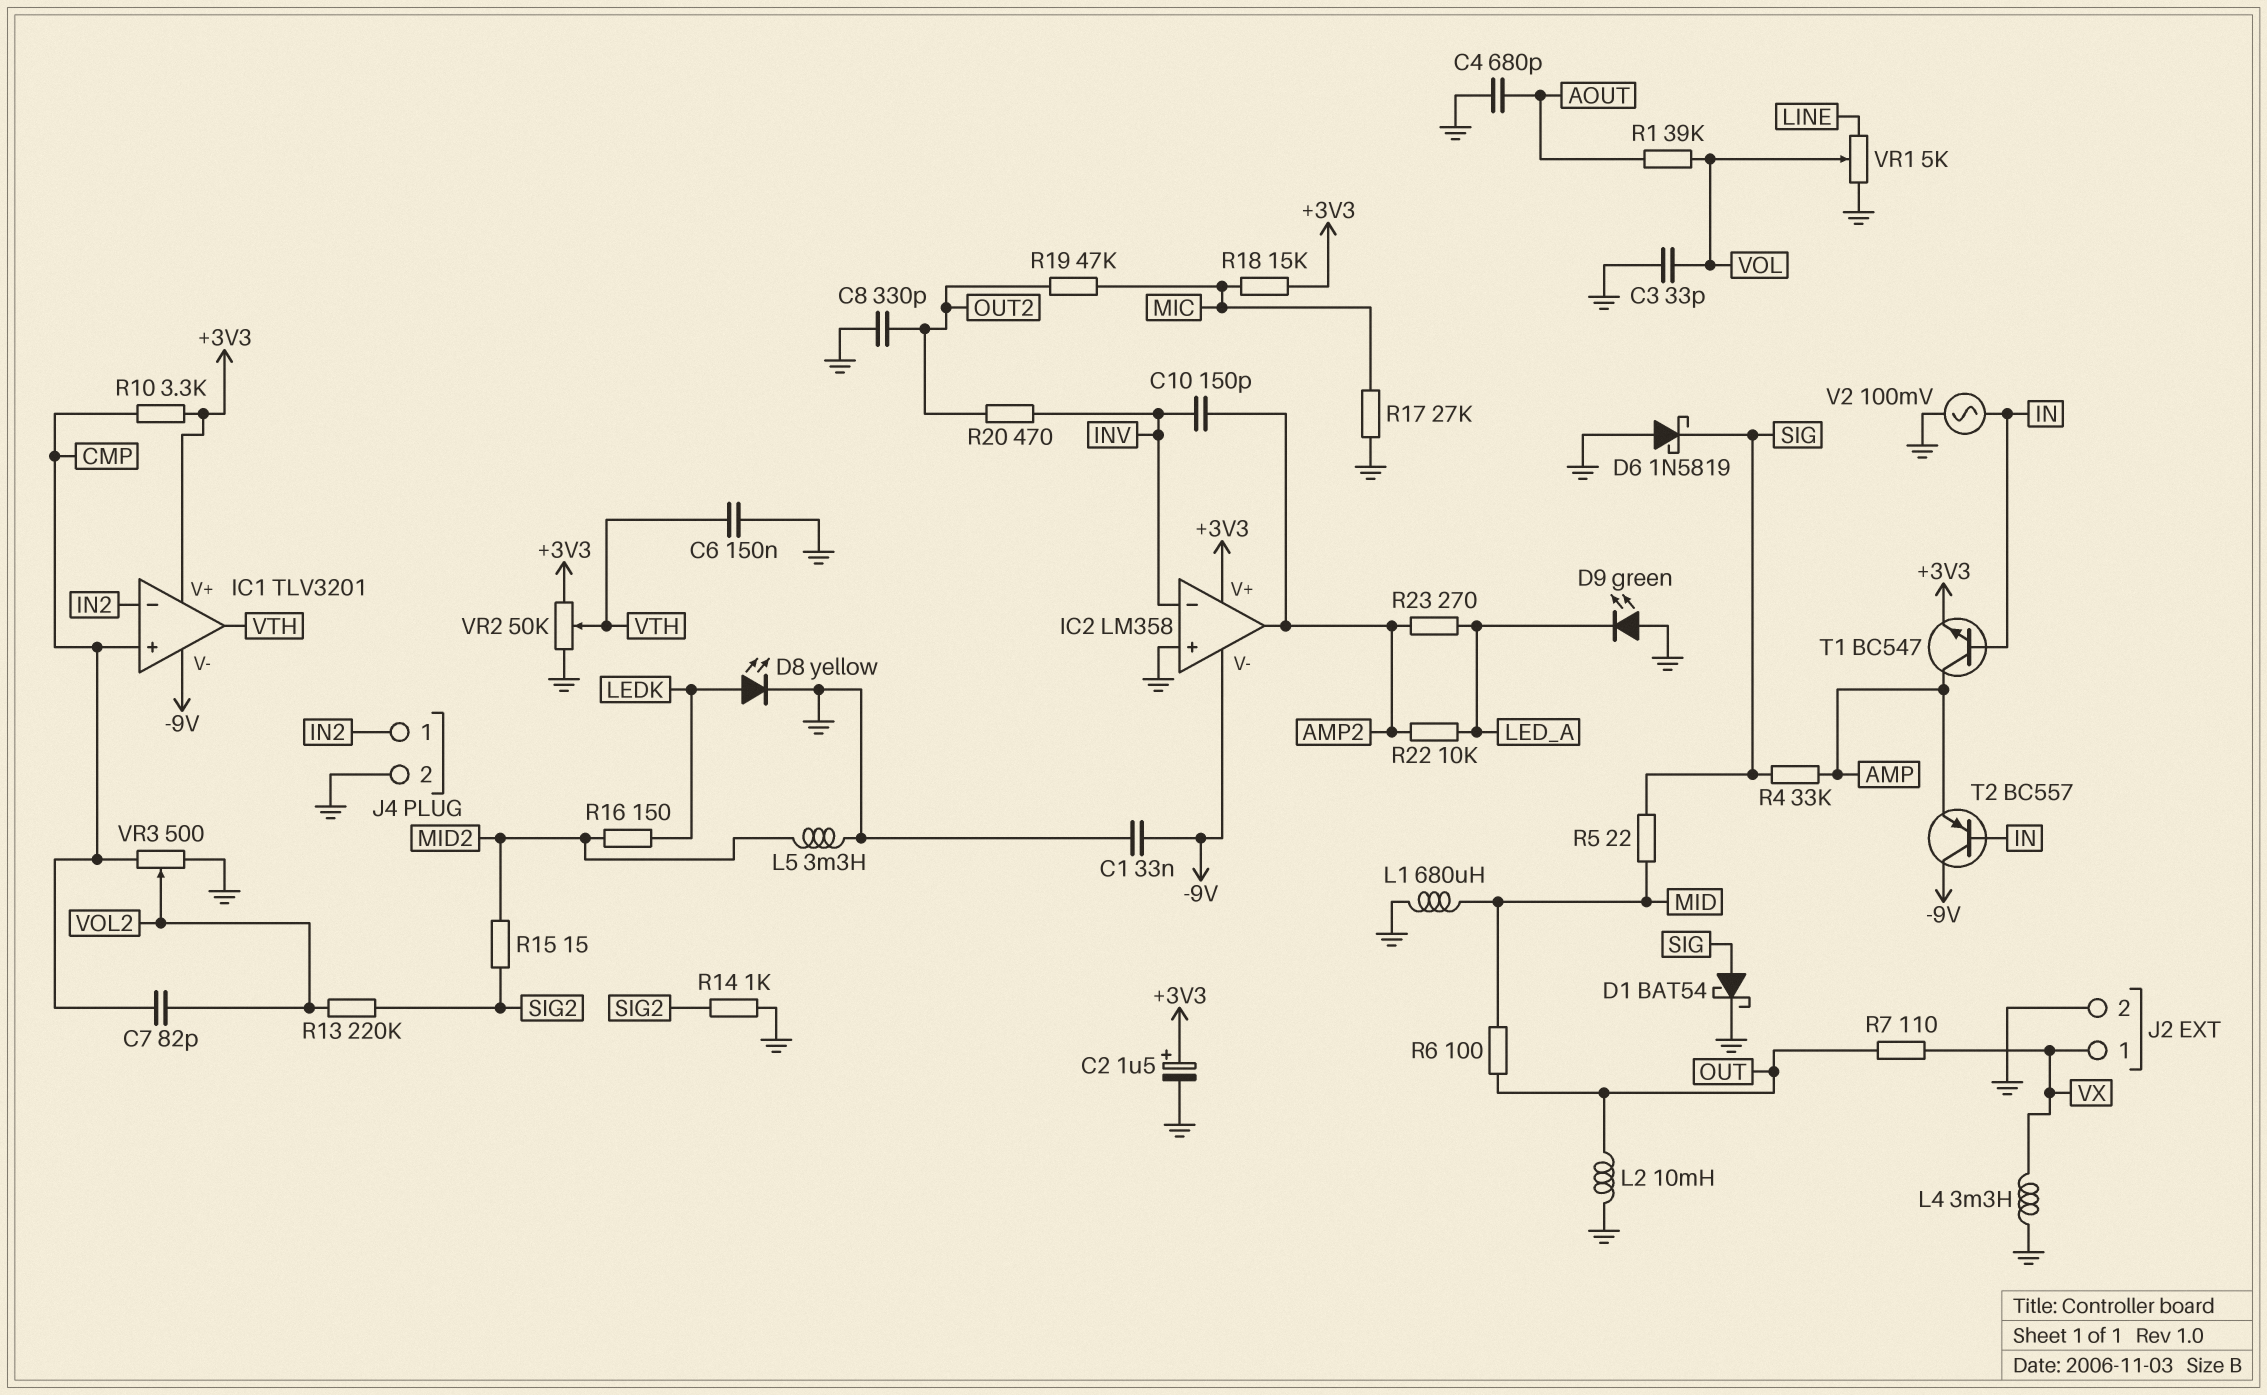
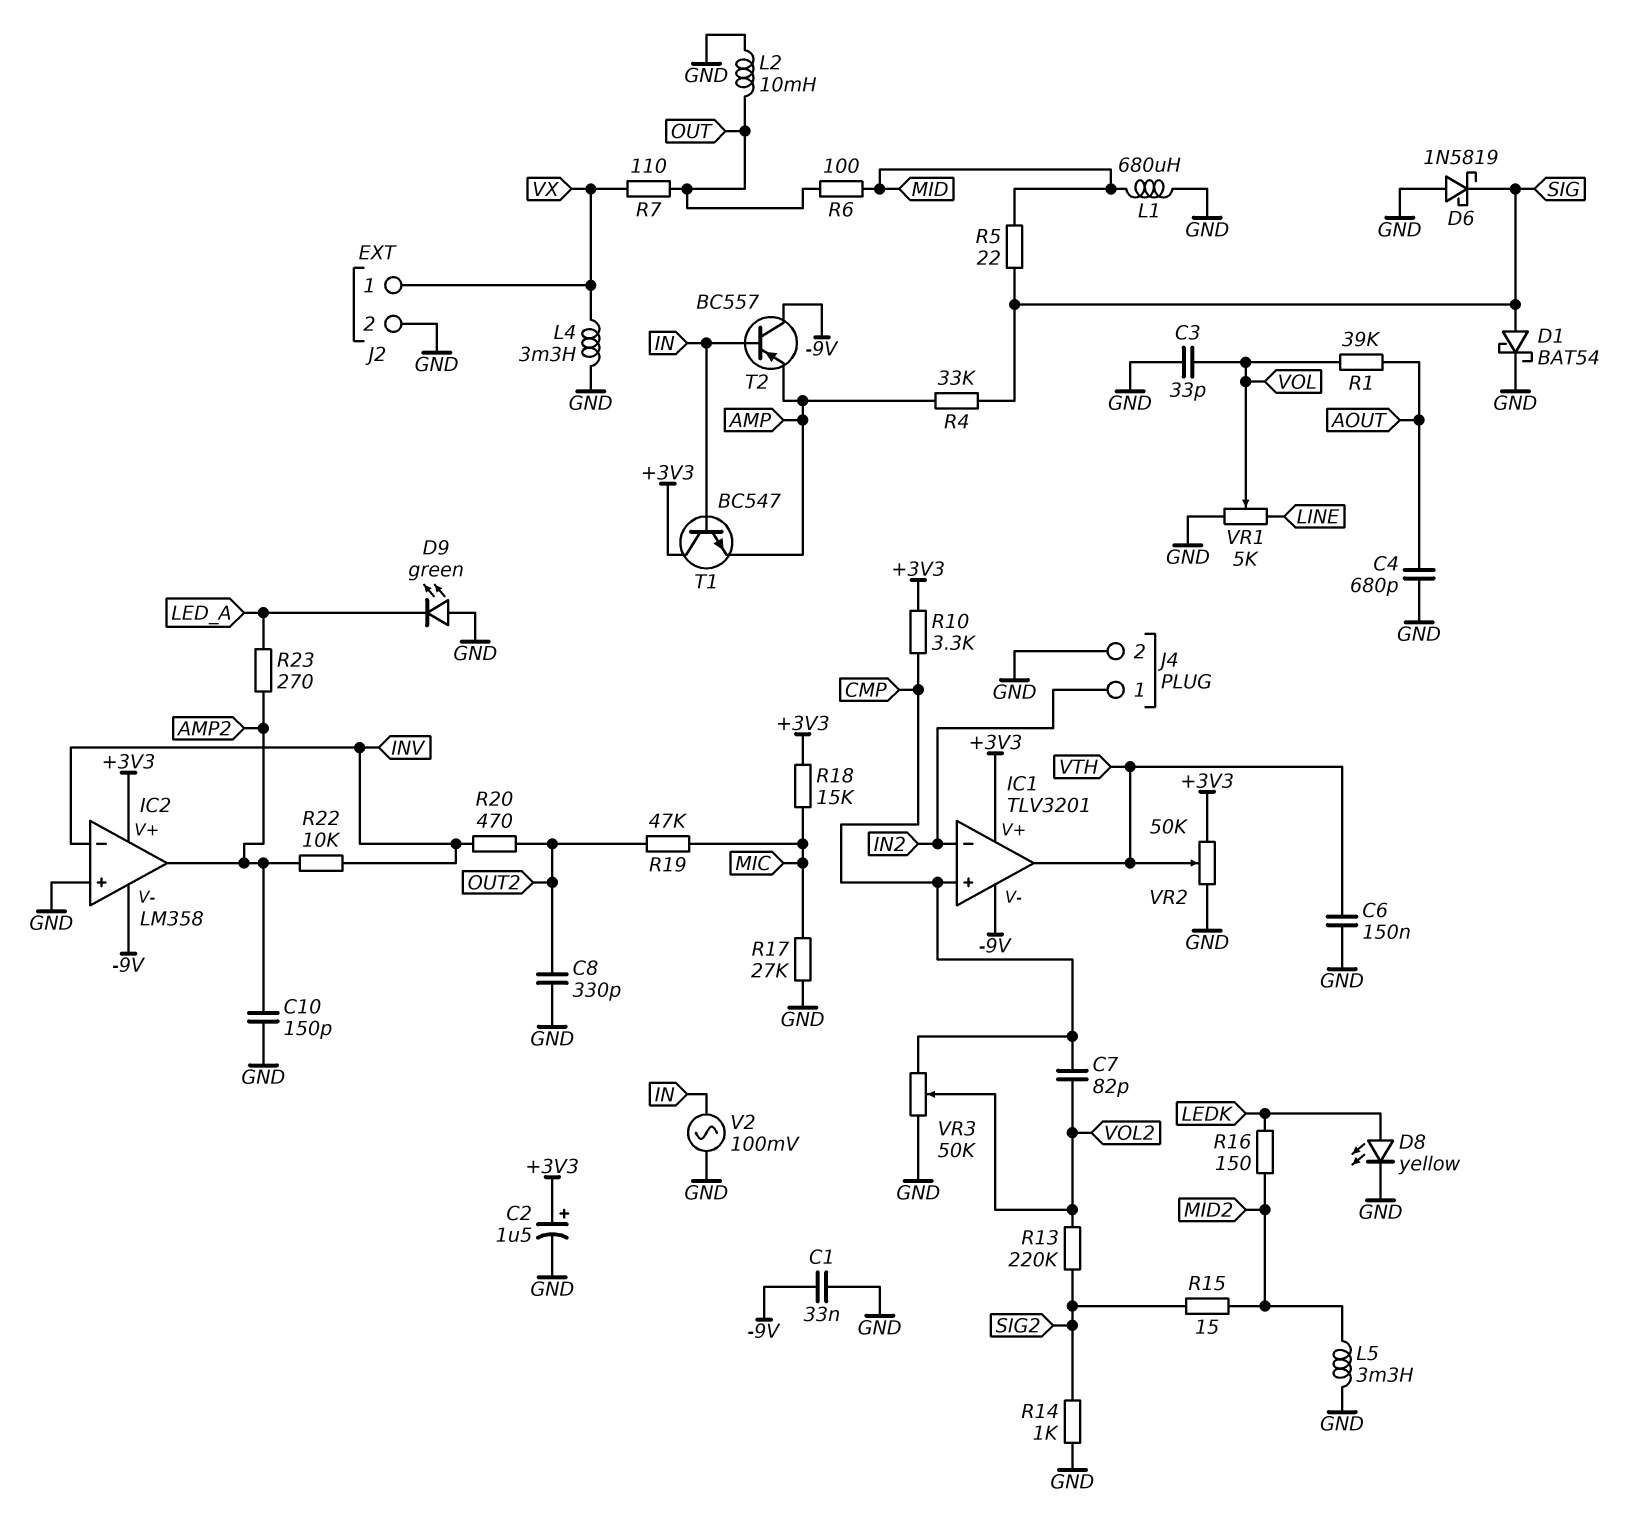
C10: 150pF (AMP2, INV) -> 150pF (AMP2, GND)
R22: 10k (AMP2, LED_A) -> 10k (AMP2, INV)
T1: NPN BC547 (B IN, C AMP, E +3V3) -> NPN BC547 (B IN, C +3V3, E AMP)
VR3: 500 (CMP, GND, wiper VOL2) -> 50k (CMP, GND, wiper VOL2)

